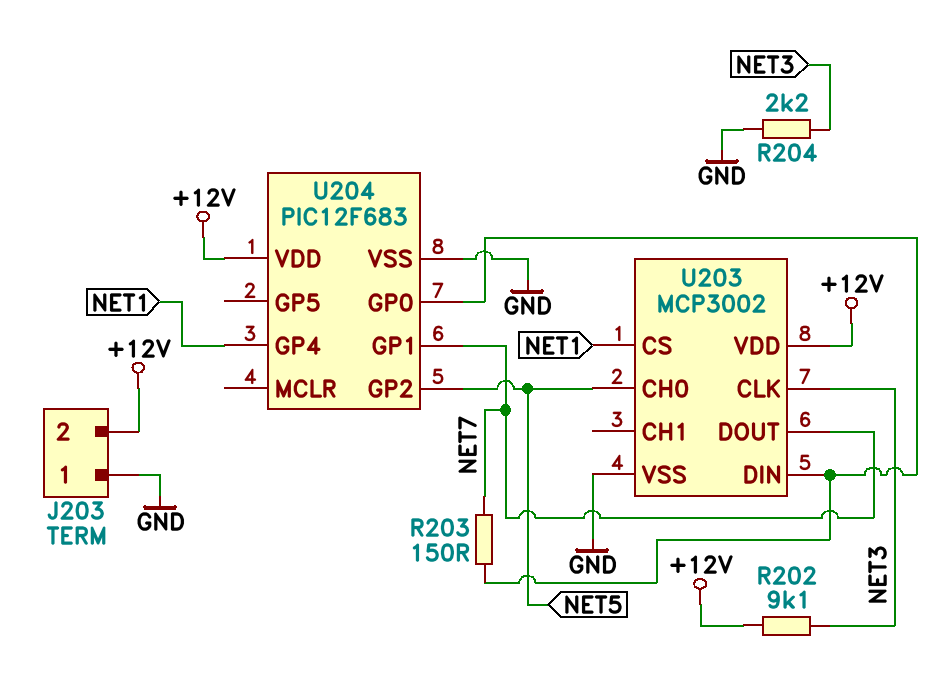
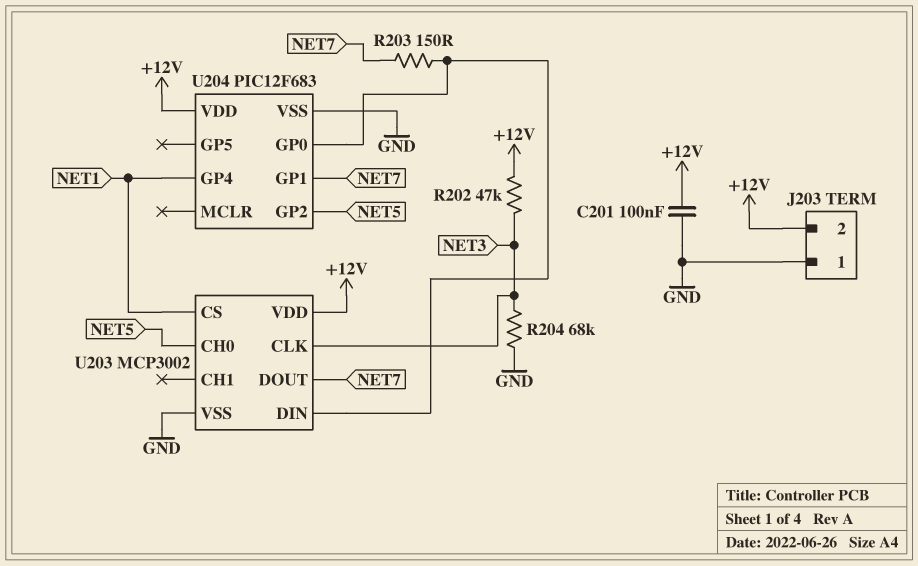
C201: none -> 100nF (+12V, GND)
R202: 9.1k (+12V, NET3) -> 47k (+12V, NET3)
R204: 2.2k (GND, NET3) -> 68k (GND, NET3)

